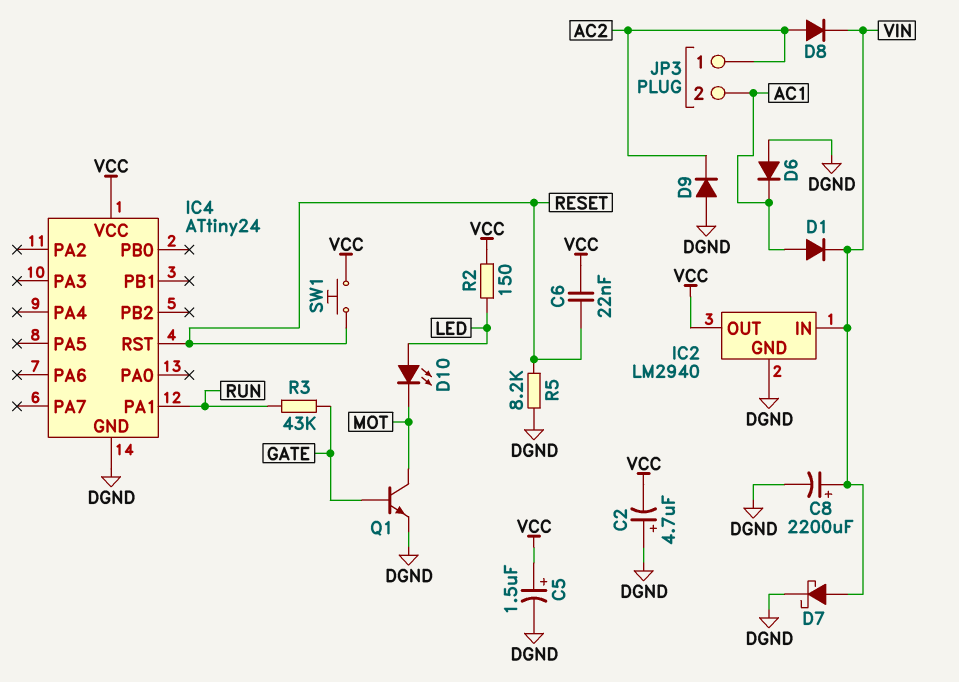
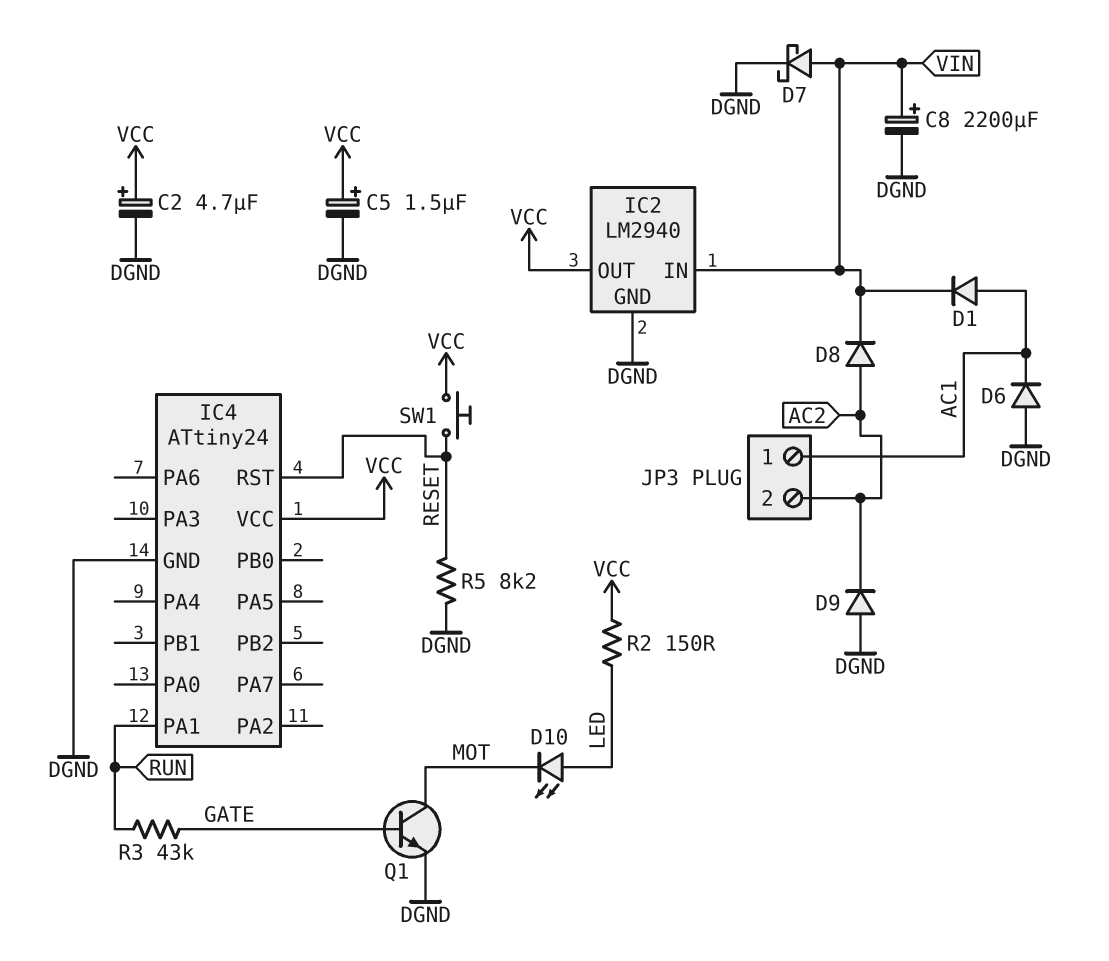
C2: 4.7uF (plus DGND, minus VCC) -> 4.7uF (plus VCC, minus DGND)
C6: 22nF (RESET, VCC) -> none
JP3 pin 1: AC2 -> AC1
JP3 pin 2: AC1 -> AC2

